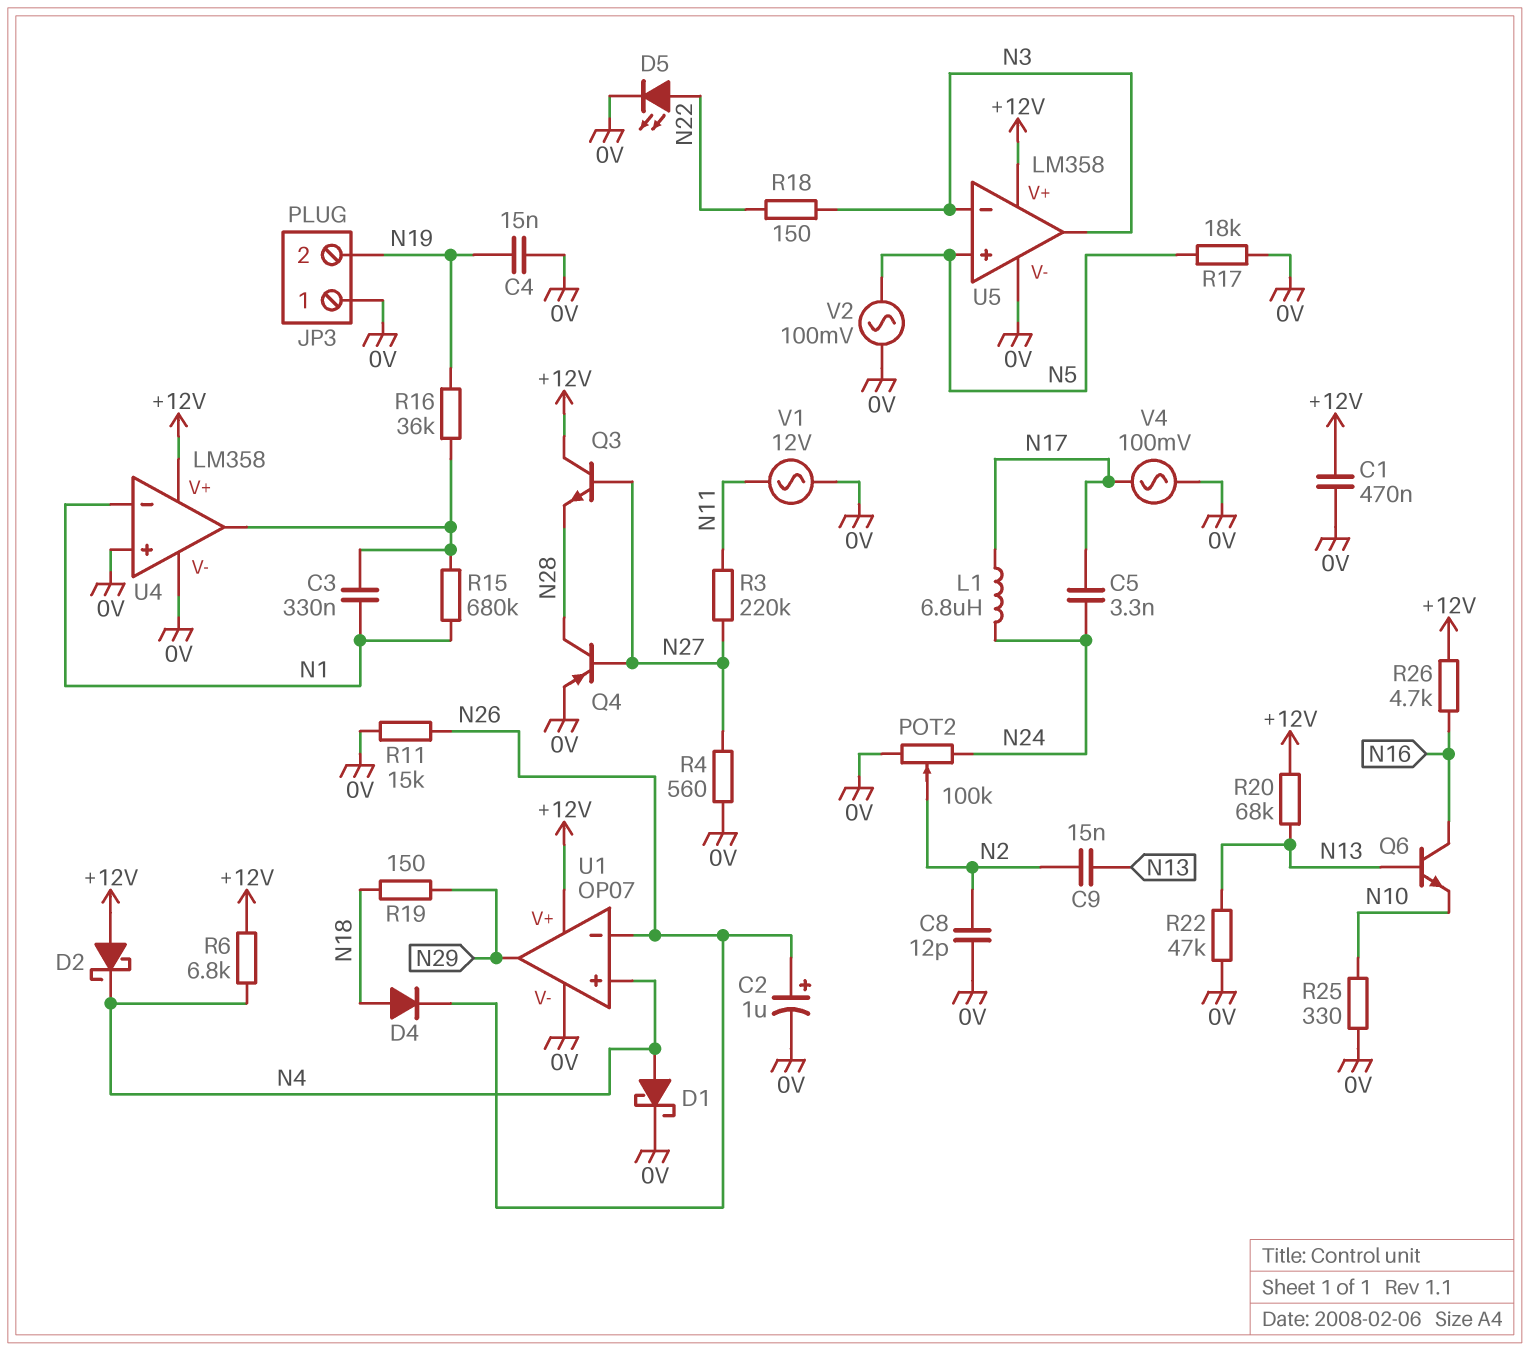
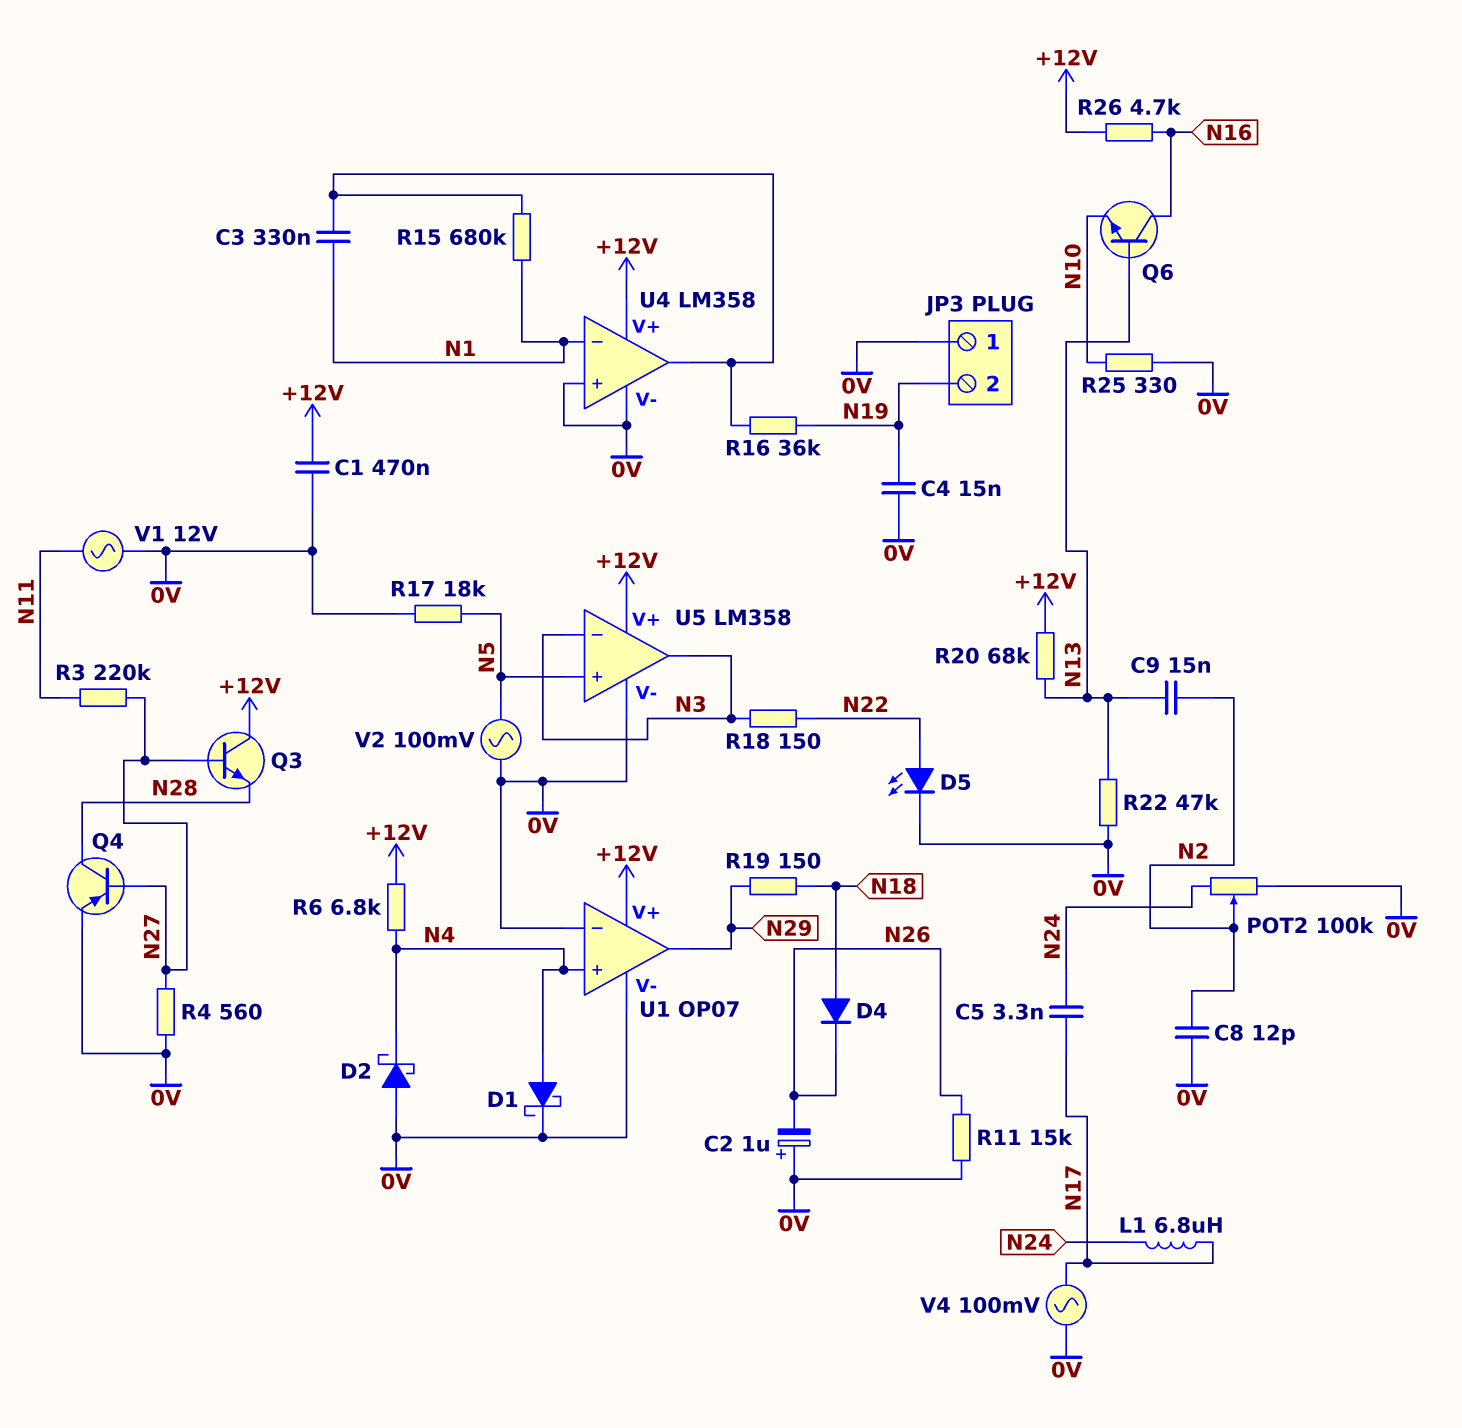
C2: 1uF (plus N26, minus 0V) -> 1uF (plus 0V, minus N26)
D2: schottky (A +12V, K N4) -> schottky (A 0V, K N4)
U1 pin in-: N26 -> 0V

